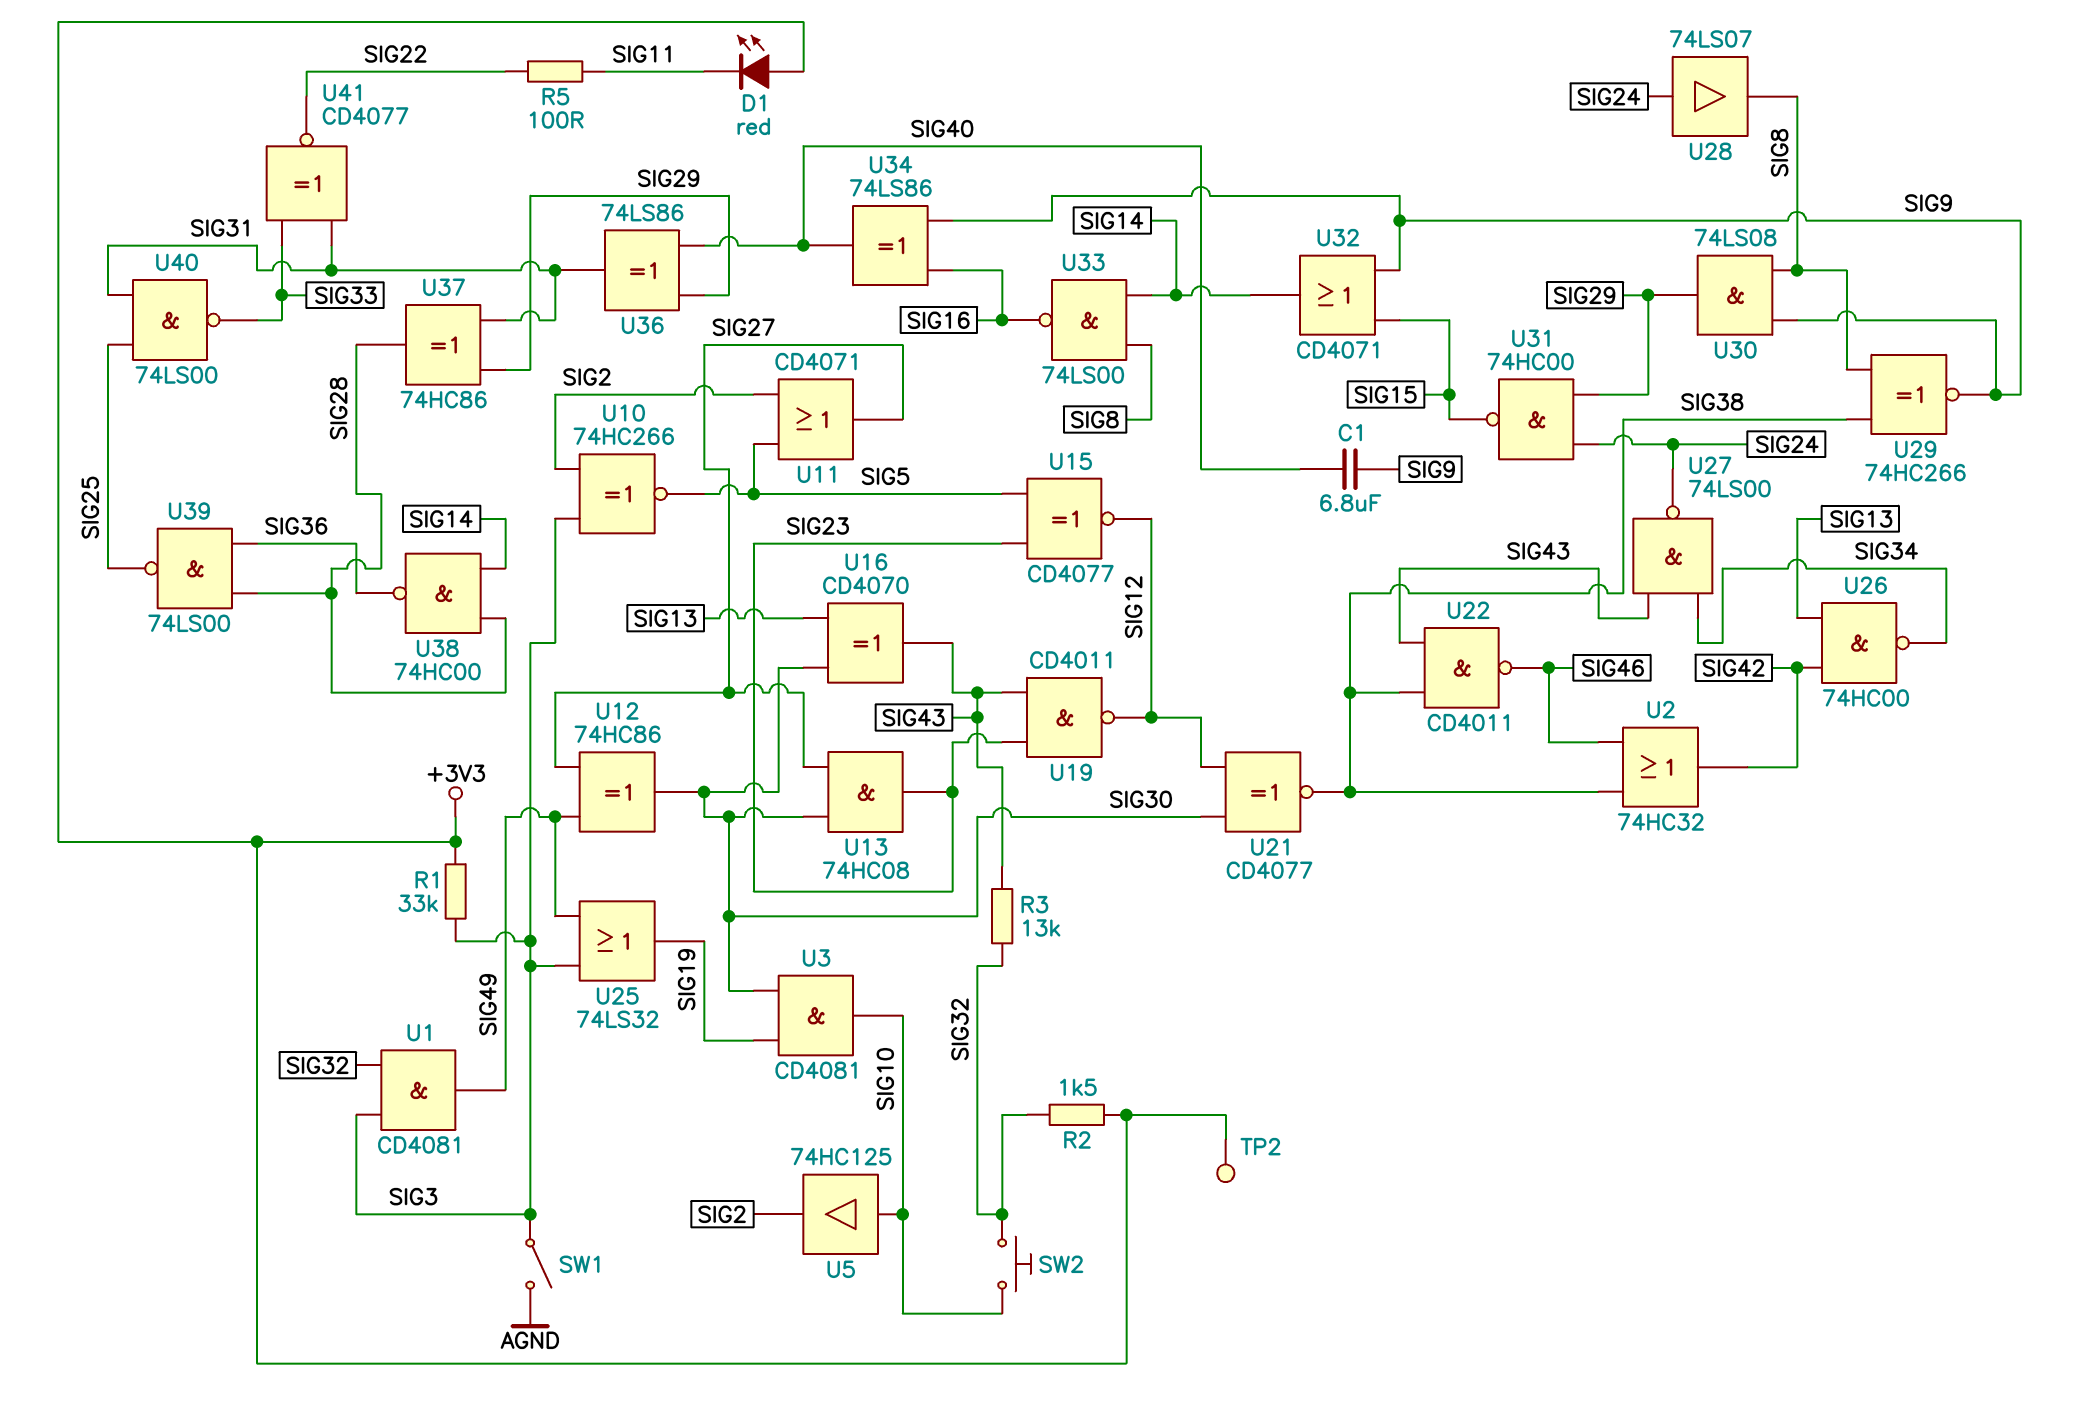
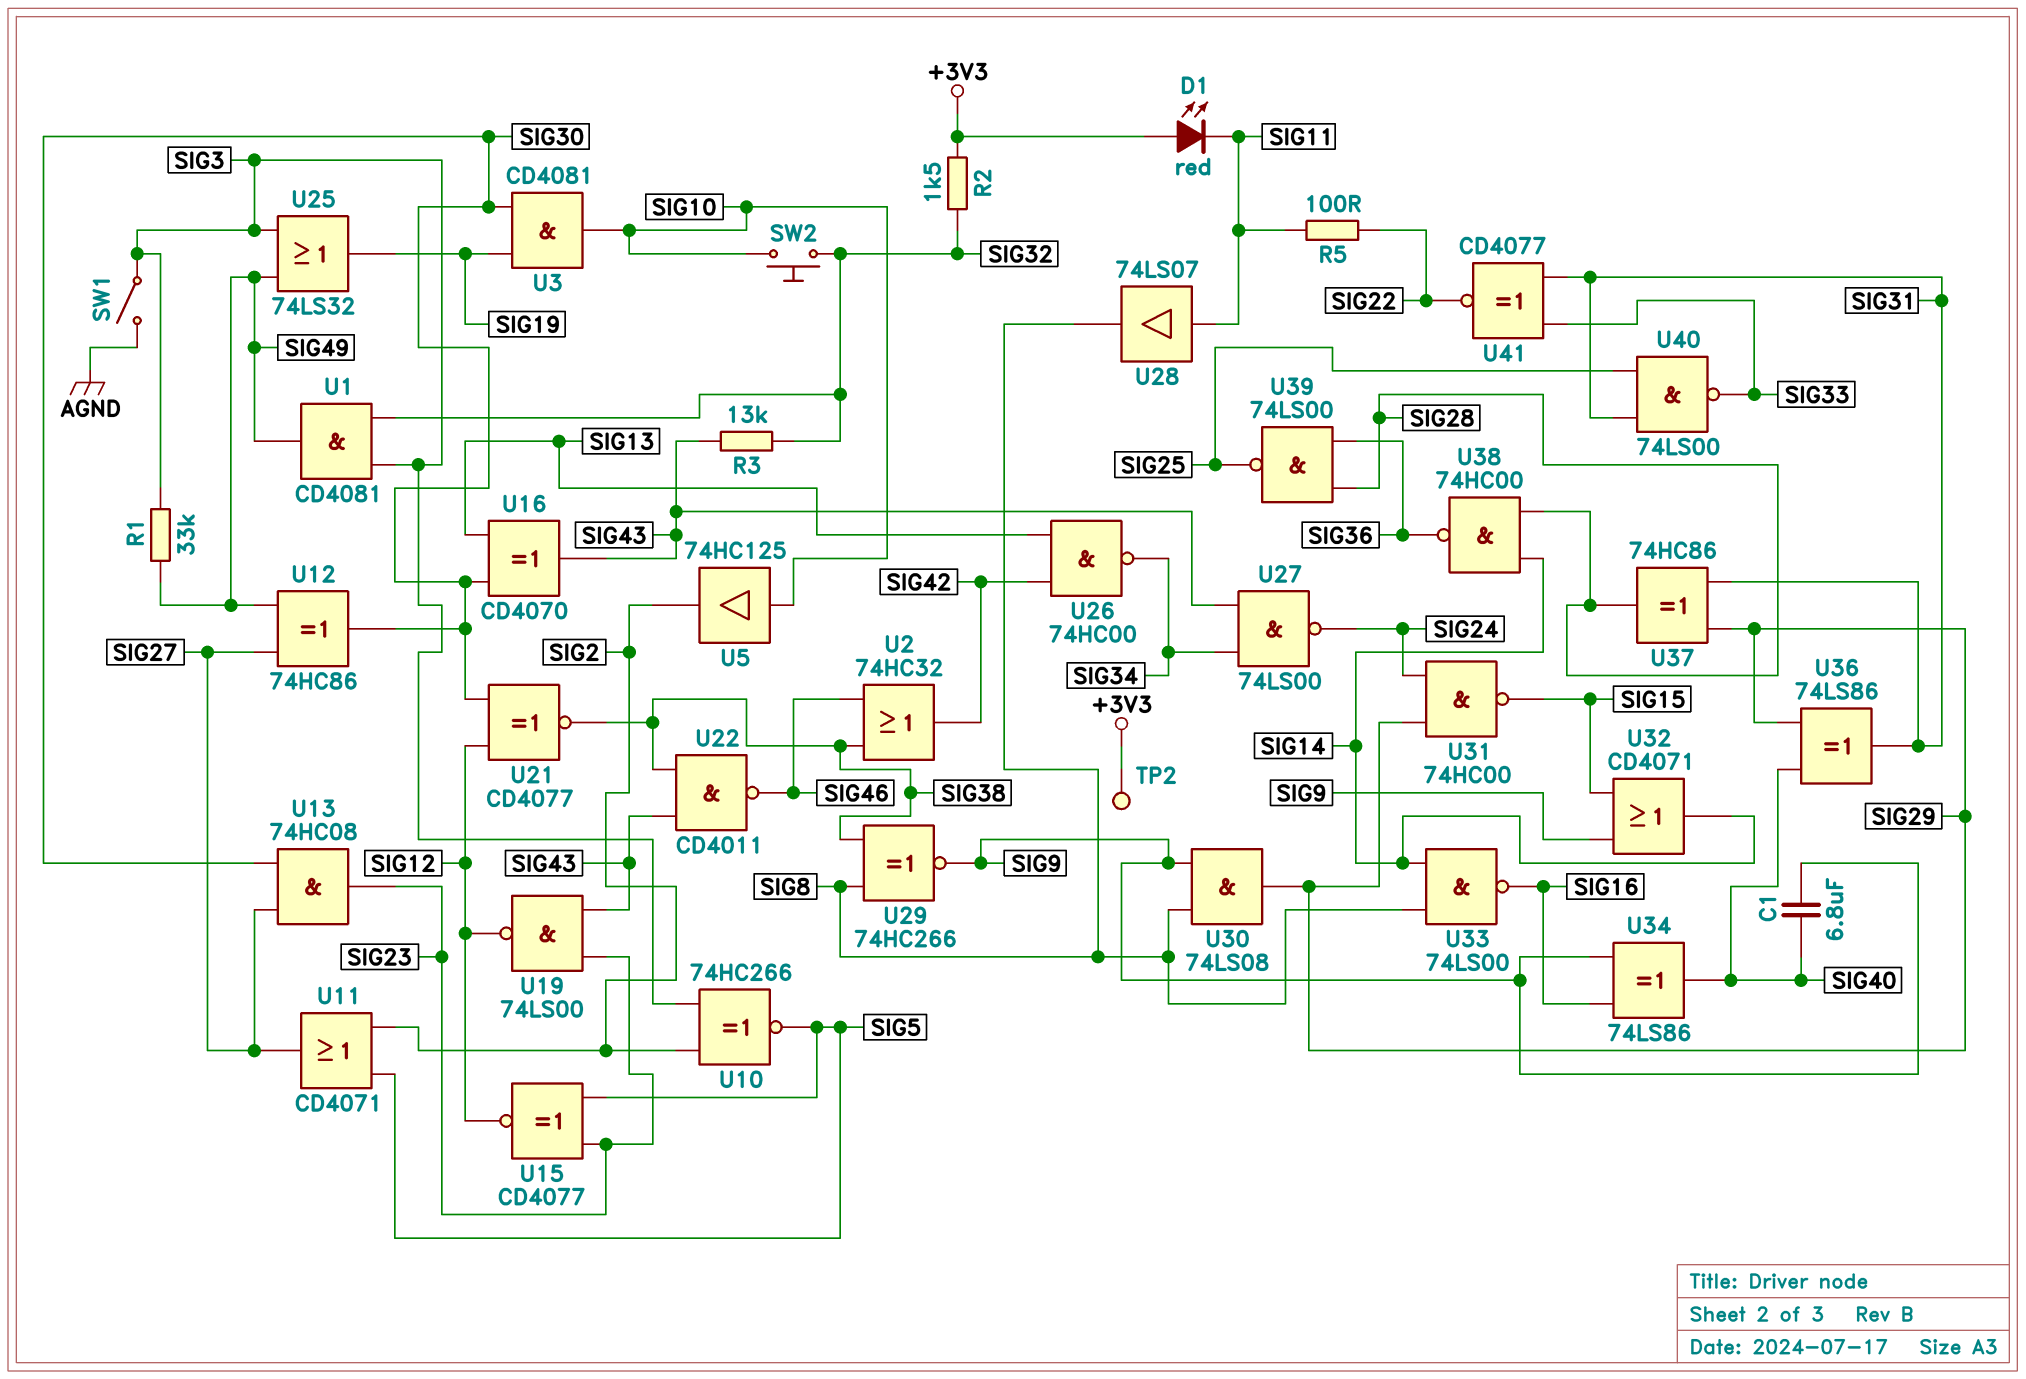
R1: 33k (+3V3, SIG3) -> 33k (SIG3, SIG49)
U19: NAND CD4011 (in SIG23, in SIG43, out SIG12) -> NAND 74LS00 (in SIG23, in SIG43, out SIG12)
U28: buffer 74LS07 (in SIG24, out SIG8) -> buffer 74LS07 (in SIG11, out SIG8)

